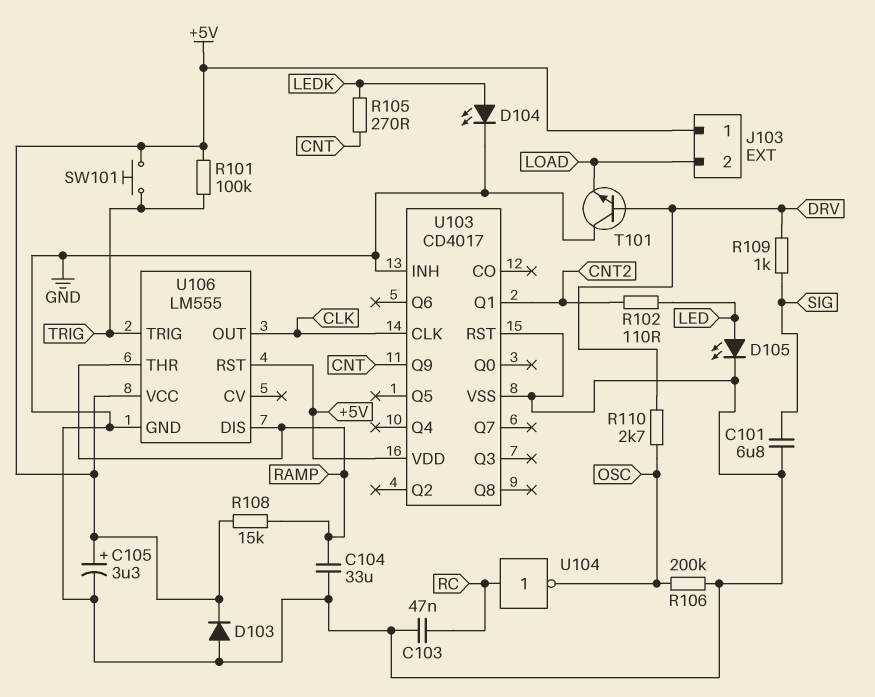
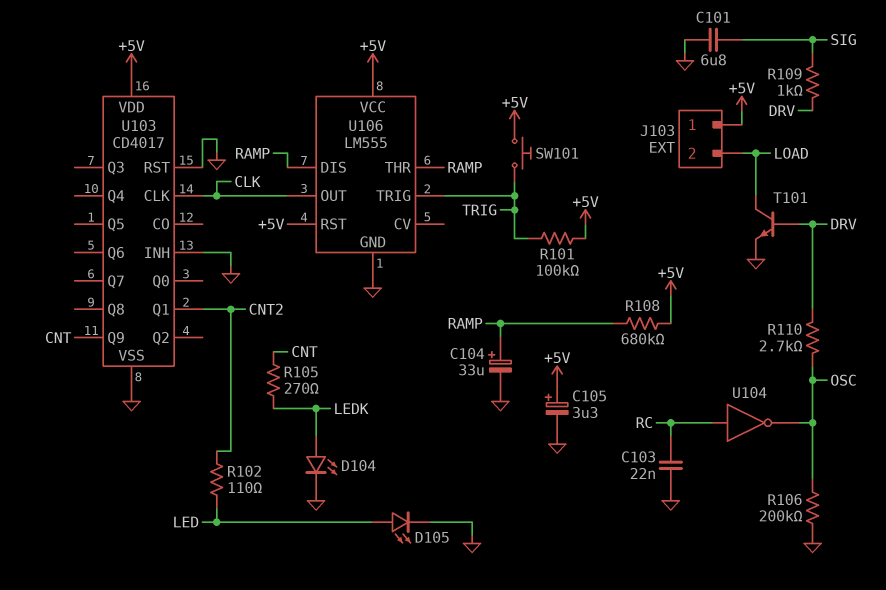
C103: 47nF (GND, RC) -> 22nF (GND, RC)
C104: 33uF (GND, RAMP) -> 33uF (plus RAMP, minus GND)
D103: diode (A GND, K +5V) -> none
R108: 15k (+5V, RAMP) -> 680k (+5V, RAMP)
T101: NPN (B DRV, C GND, E LOAD) -> NPN (B DRV, C LOAD, E GND)

